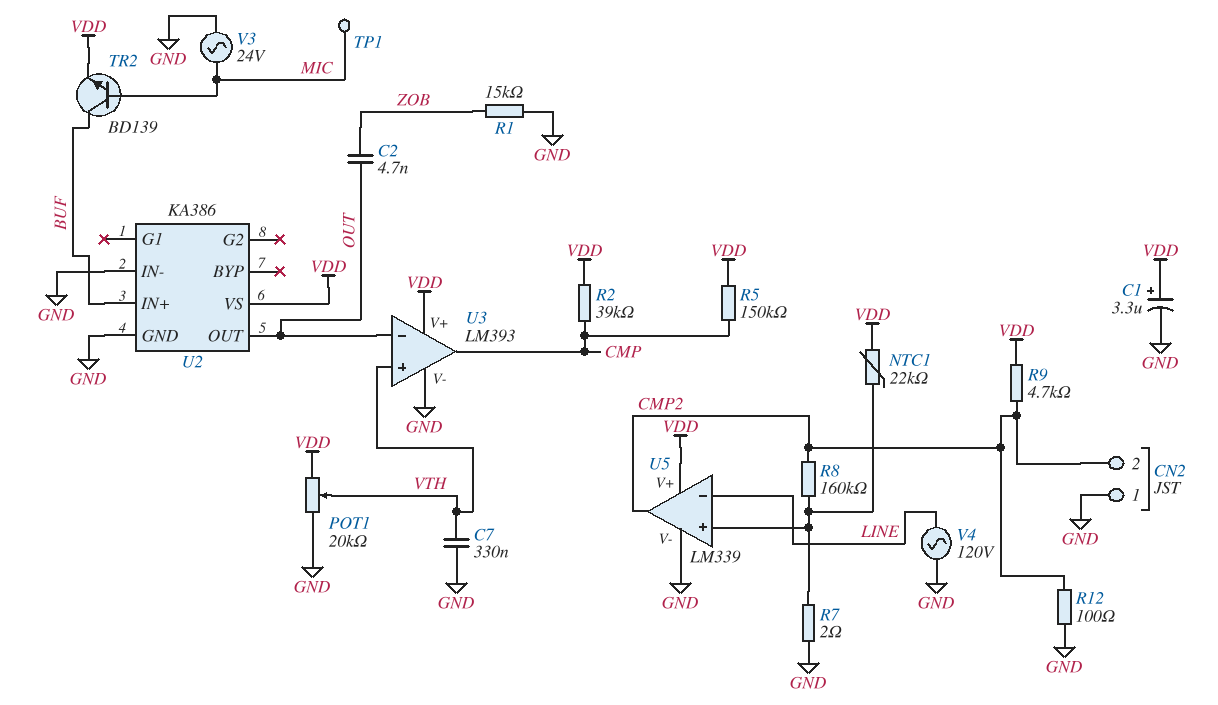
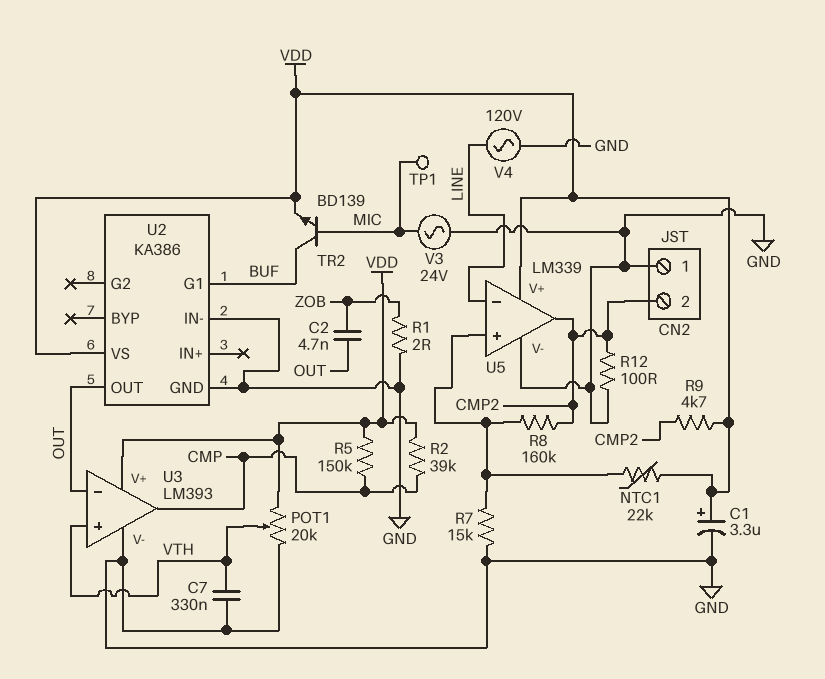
R1: 15k (GND, ZOB) -> 2 (GND, ZOB)
R7: 2 (GND, U5/in+) -> 15k (GND, U5/in+)
U2 pin G1: none -> BUF
U2 pin IN+: BUF -> none

